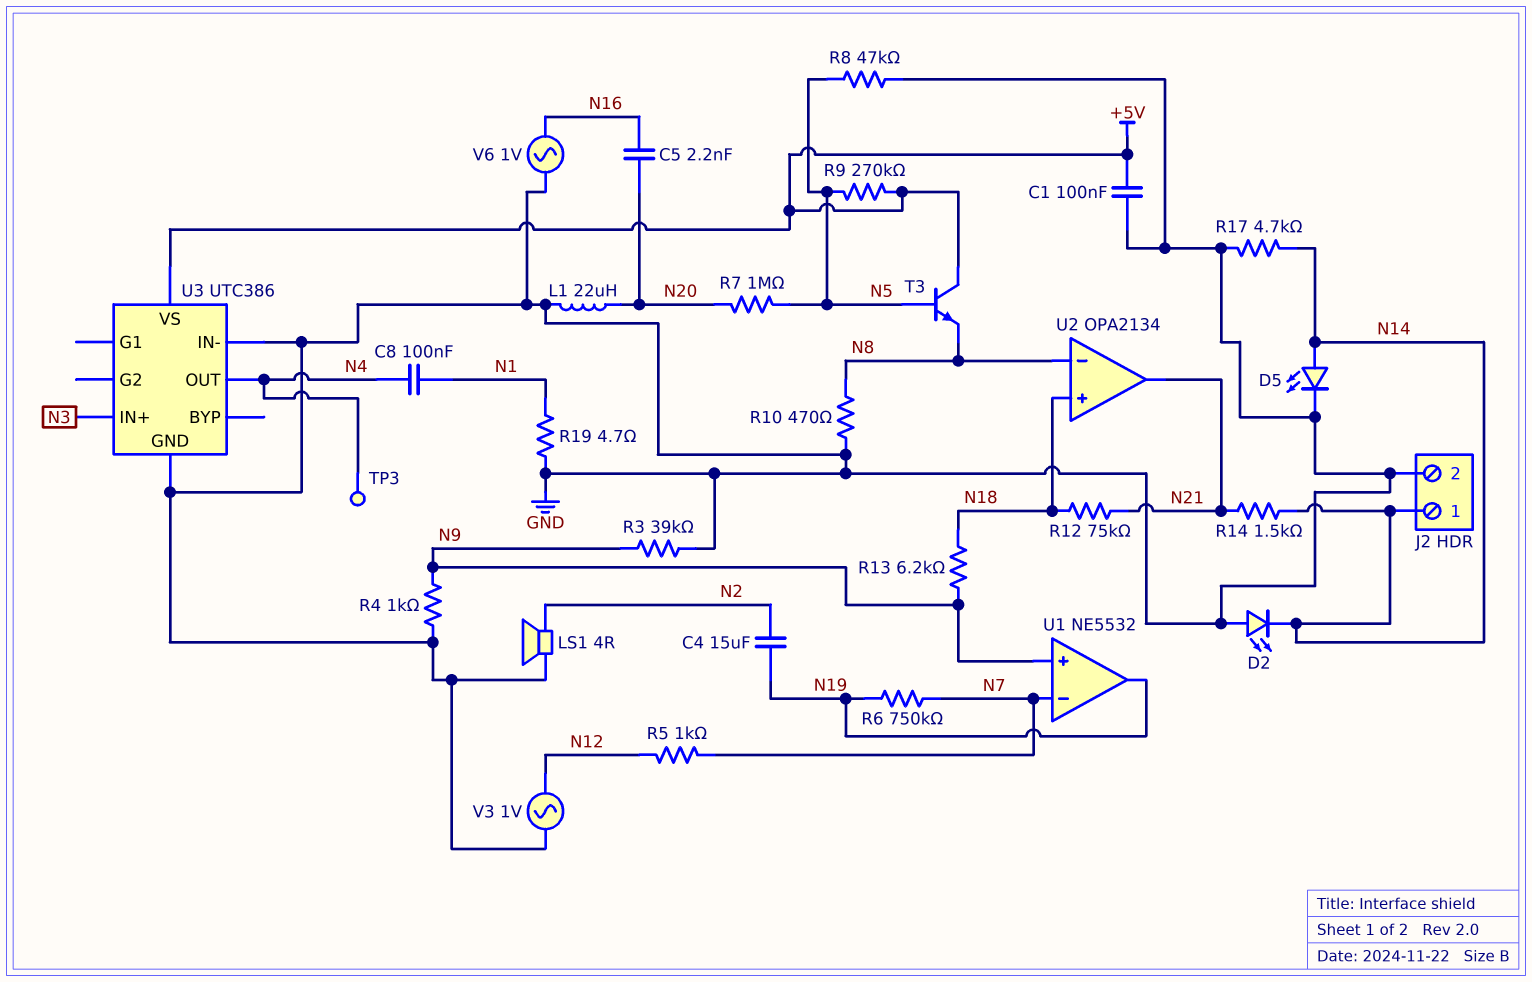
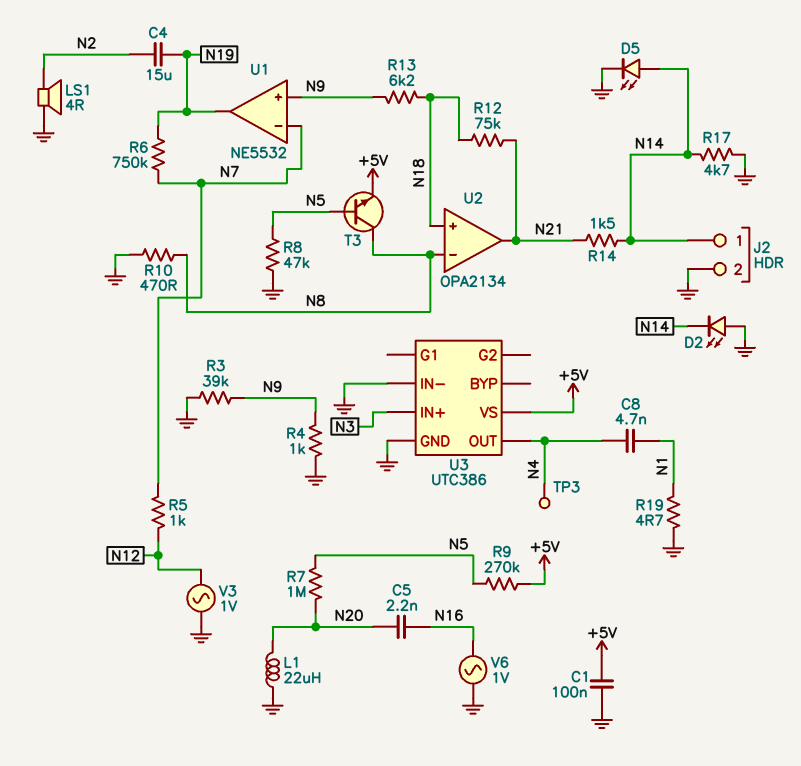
C8: 100nF (N1, N4) -> 4.7nF (N1, N4)
T3: NPN (B N5, C +5V, E N8) -> NPN (B N5, C N8, E +5V)

